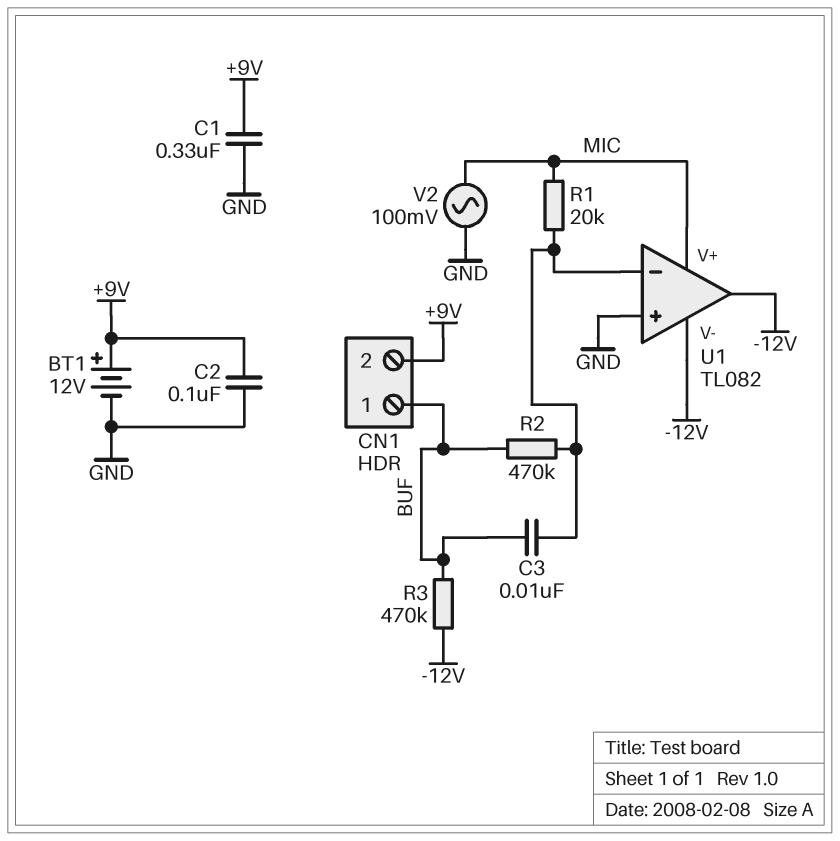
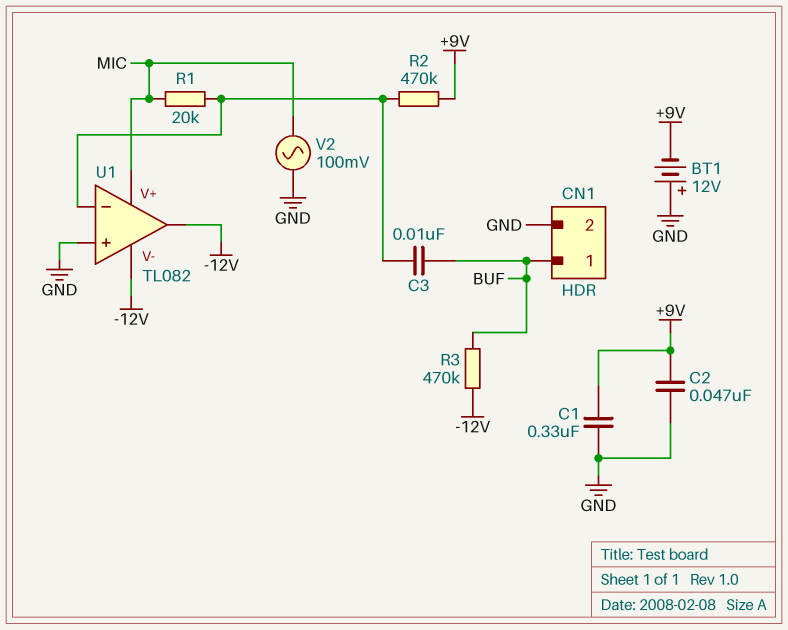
BT1: 12V (plus +9V, minus GND) -> 12V (plus GND, minus +9V)
C2: 100nF (+9V, GND) -> 47nF (+9V, GND)
CN1 pin 2: +9V -> GND
R2: 470k (BUF, U1/in-) -> 470k (+9V, U1/in-)

